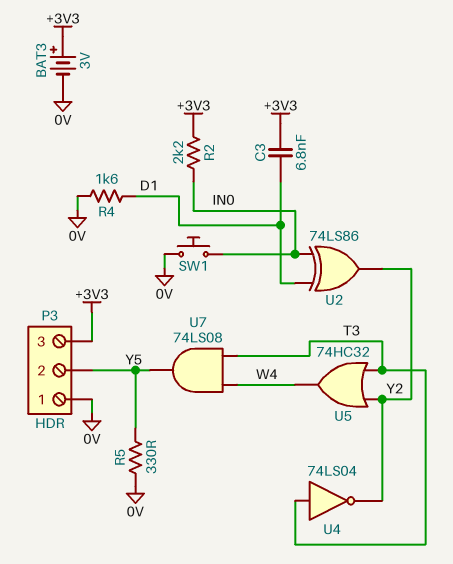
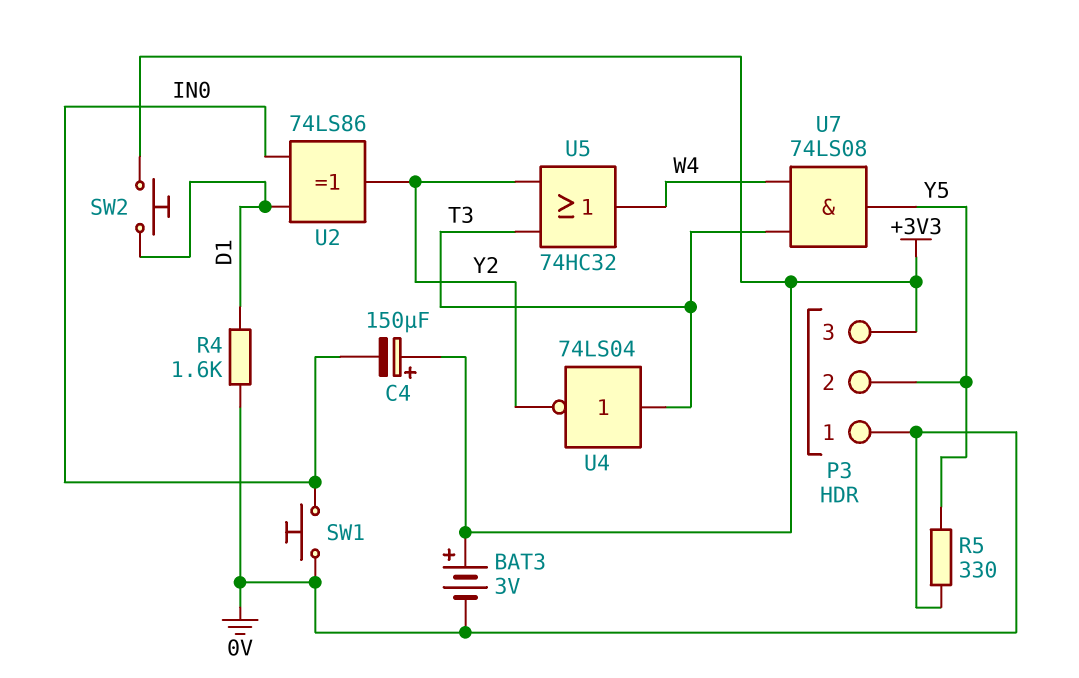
C3: 6.8nF (+3V3, D1) -> none
C4: none -> 150uF (plus +3V3, minus IN0)
R2: 2.2k (+3V3, IN0) -> none
SW2: none -> button (+3V3, D1)

